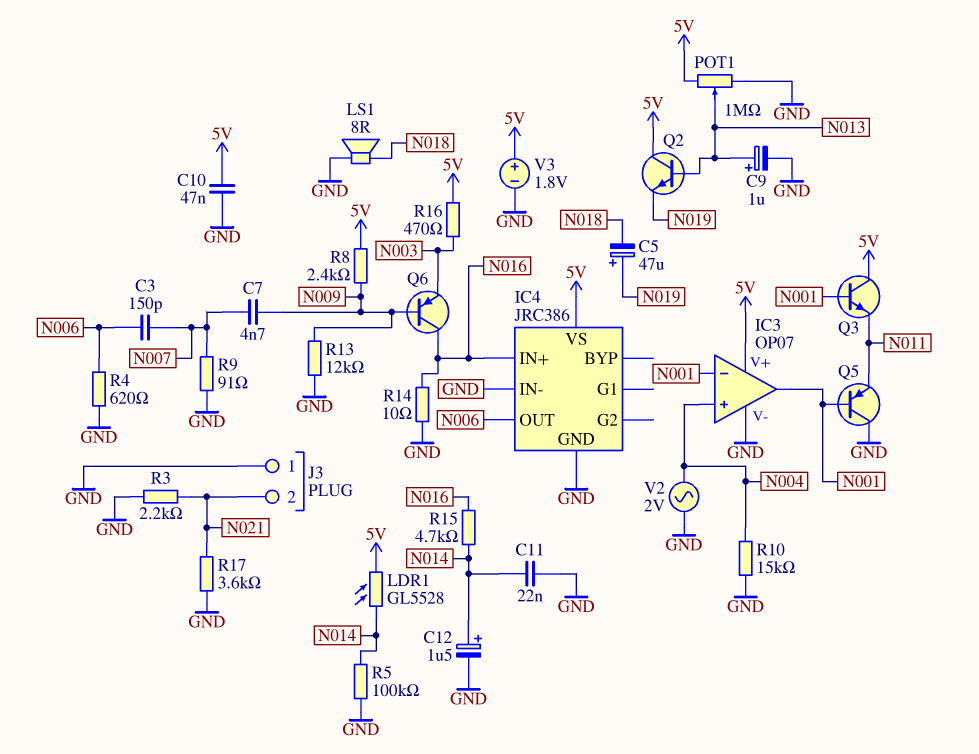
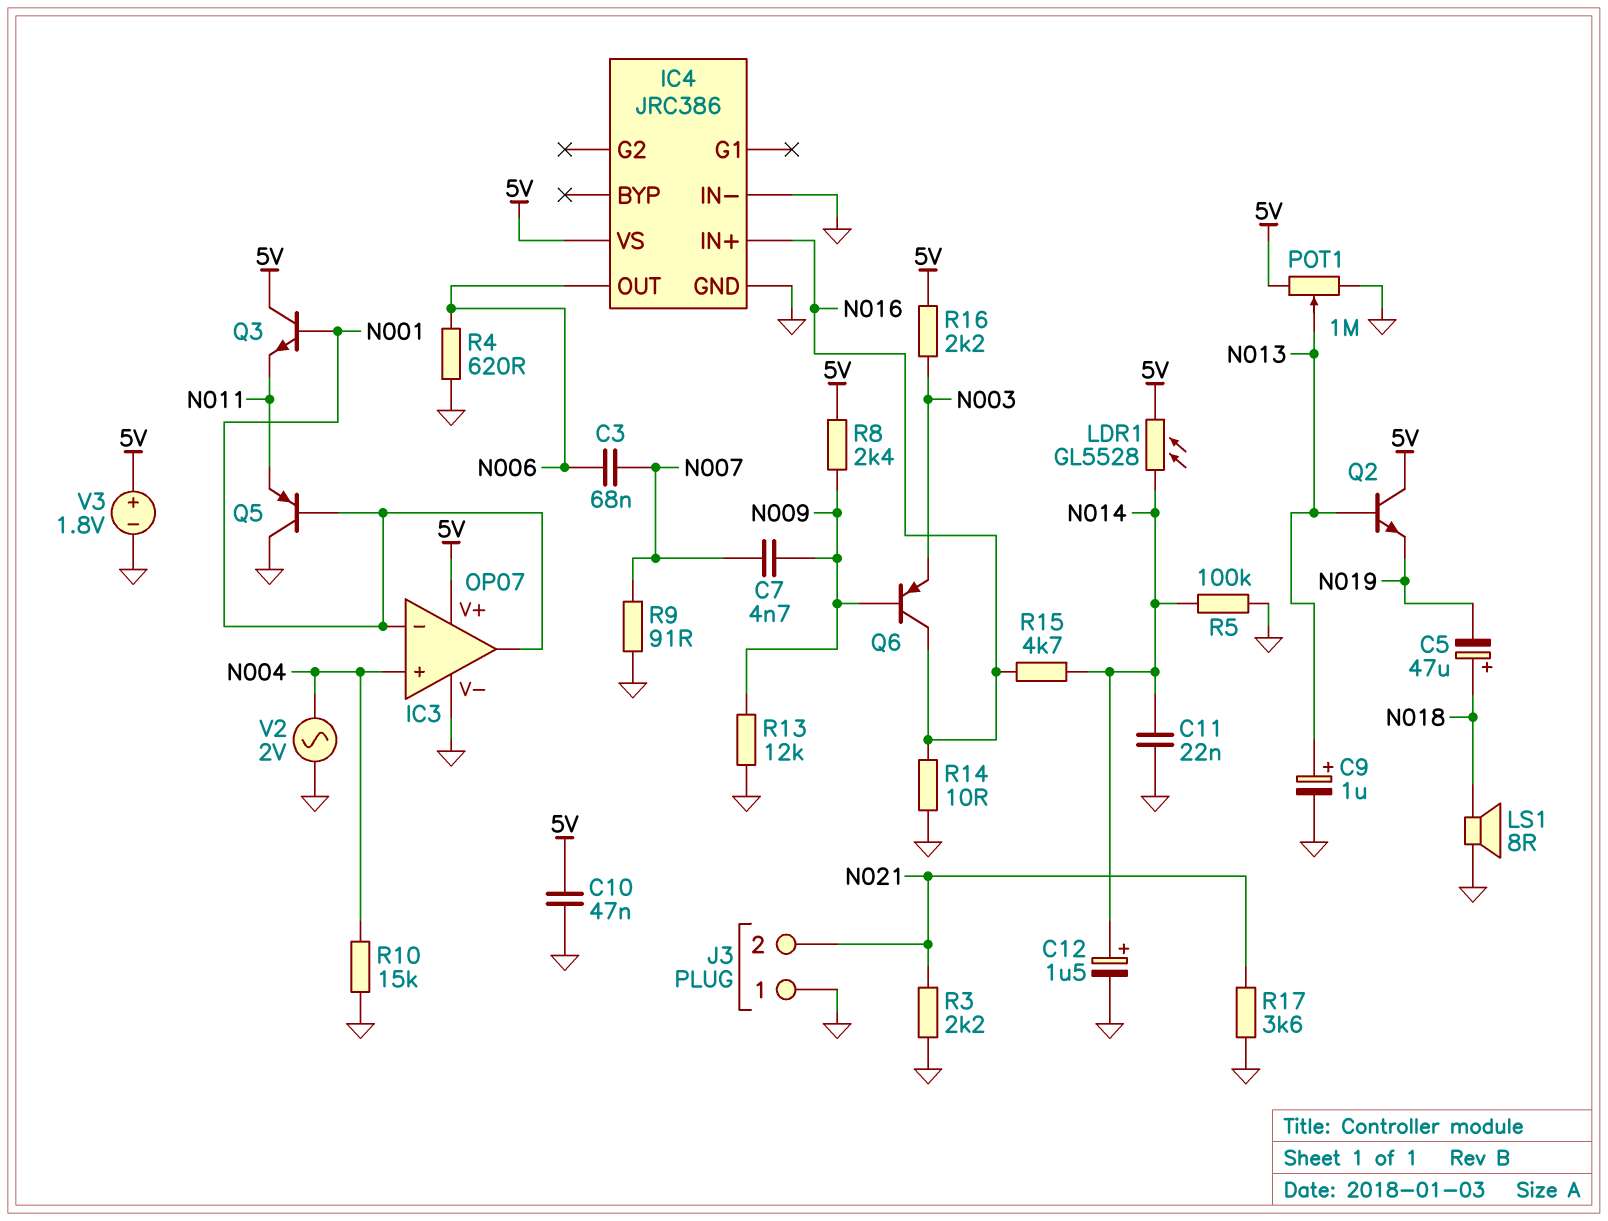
C3: 150pF (N006, N007) -> 68nF (N006, N007)
C5: 47uF (plus N019, minus N018) -> 47uF (plus N018, minus N019)
R16: 470 (5V, N003) -> 2.2k (5V, N003)

